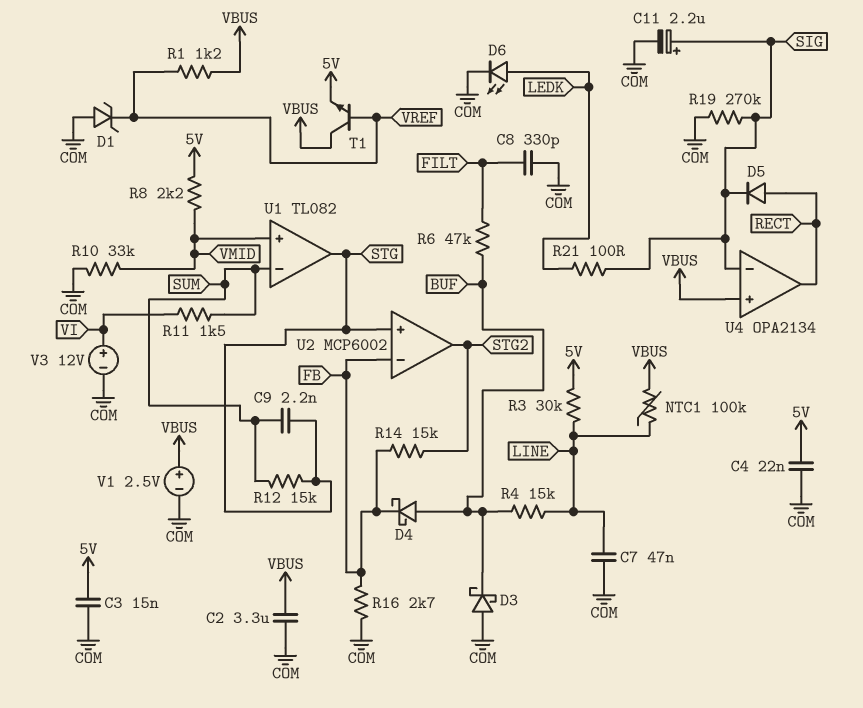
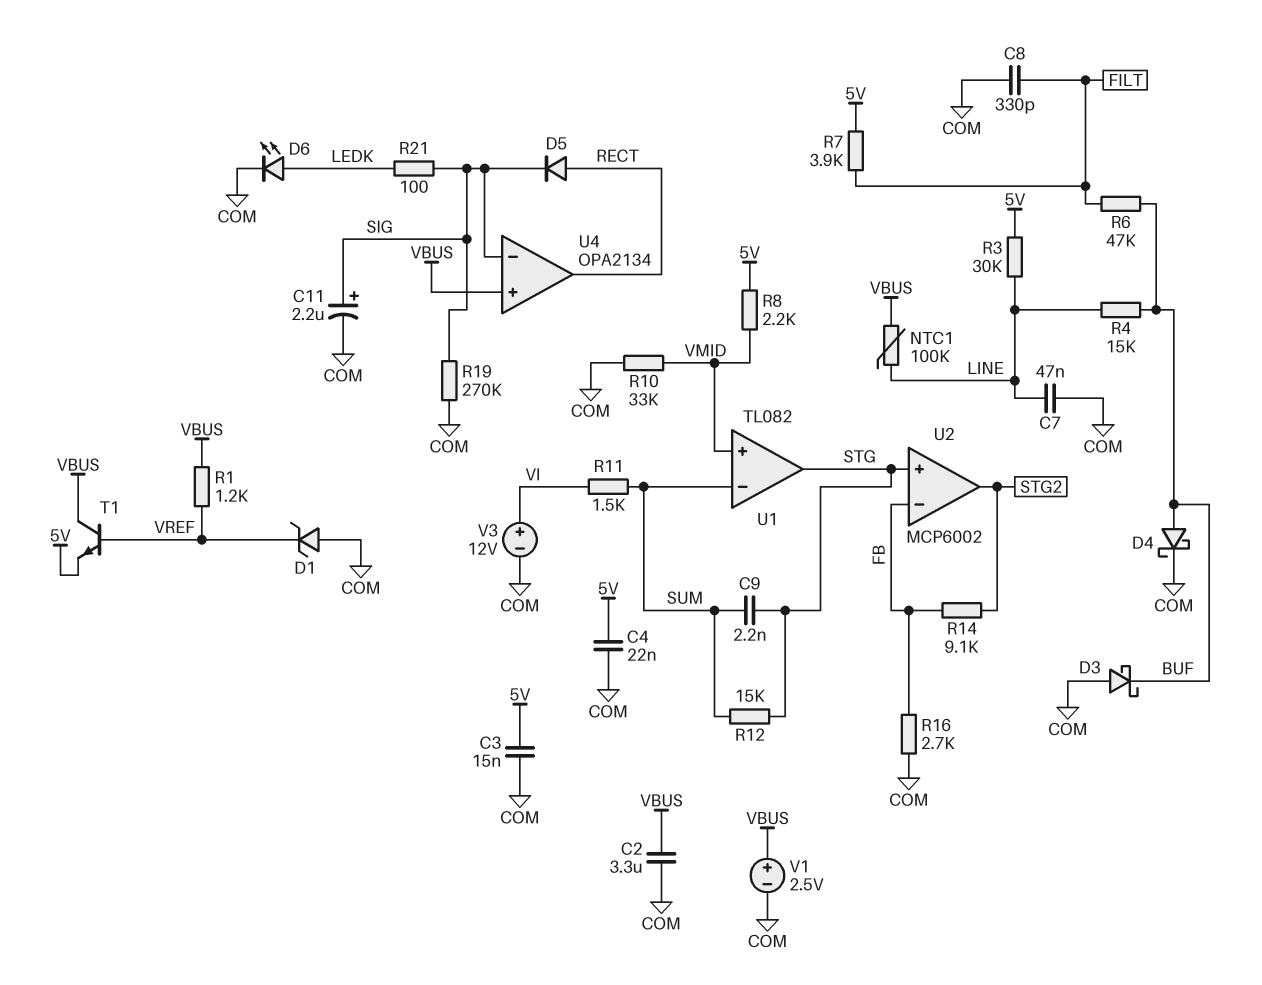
D4: schottky (A BUF, K FB) -> schottky (A BUF, K COM)
R7: none -> 3.9k (5V, FILT)
R14: 15k (FB, STG2) -> 9.1k (FB, STG2)

